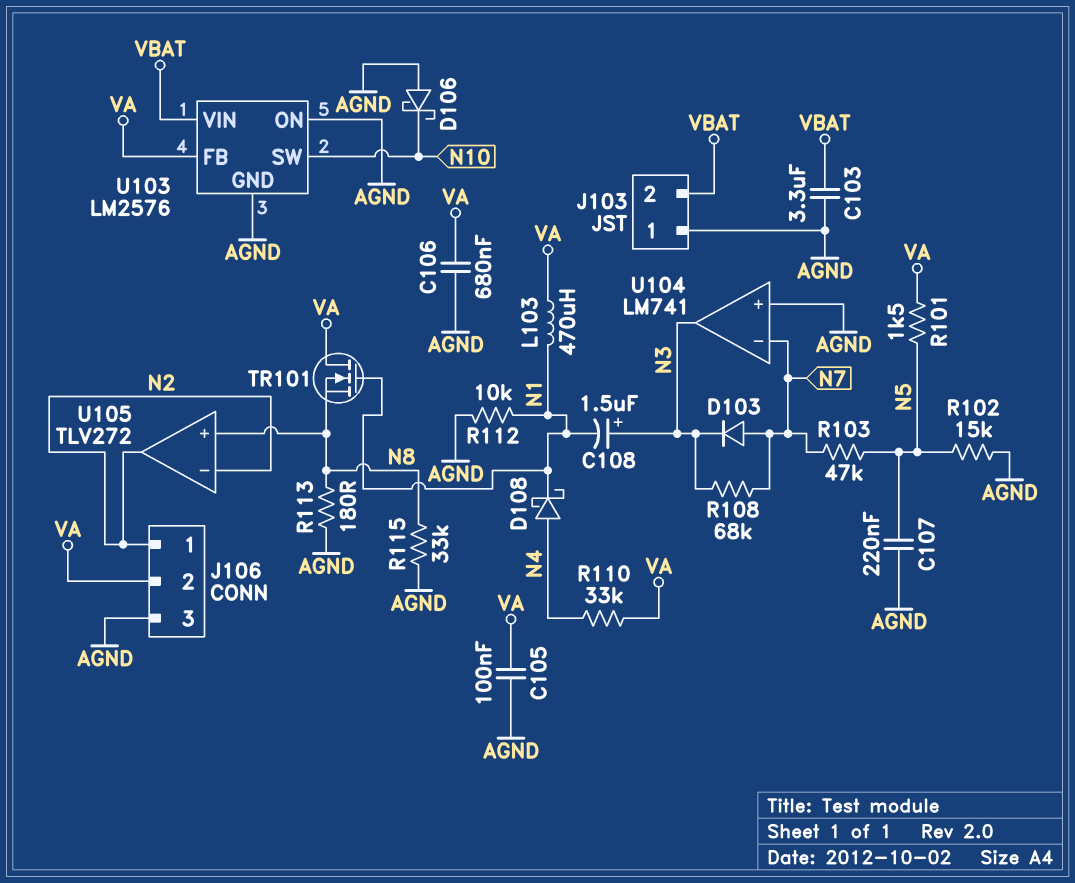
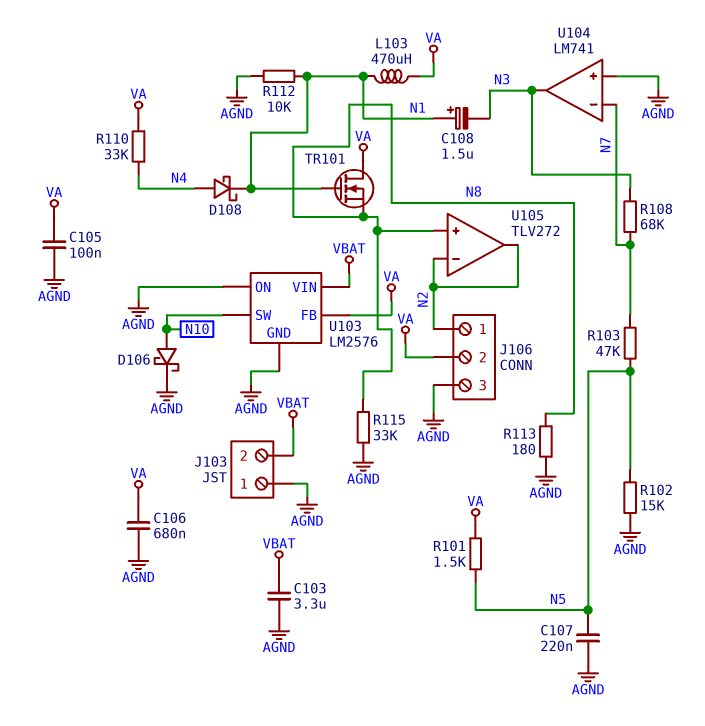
C108: 1.5uF (plus N3, minus N1) -> 1.5uF (plus N1, minus N3)
D103: diode (A N7, K N3) -> none
D106: schottky (A AGND, K N10) -> schottky (A N10, K AGND)

